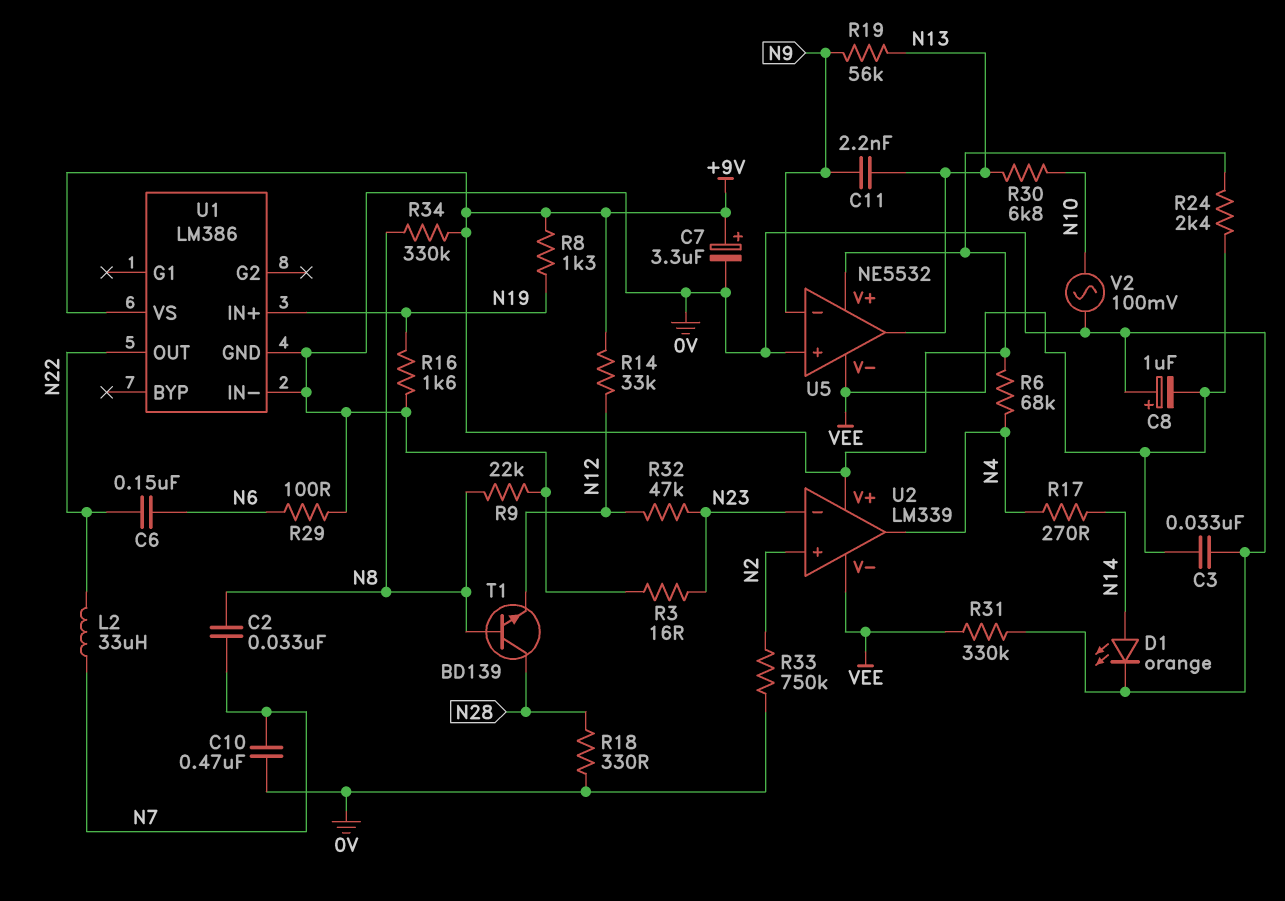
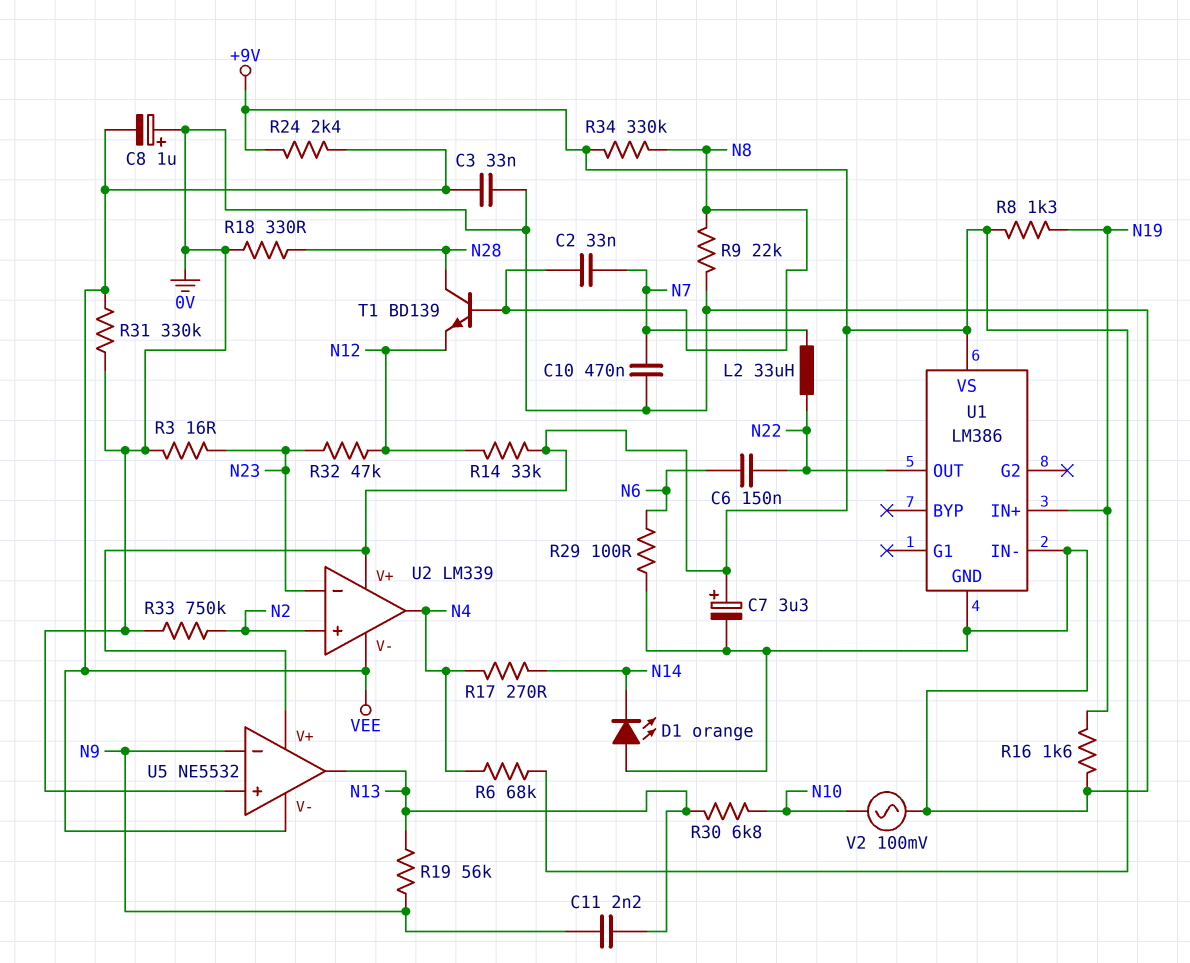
D1: LED orange (A N14, K 0V) -> LED orange (A 0V, K N14)

